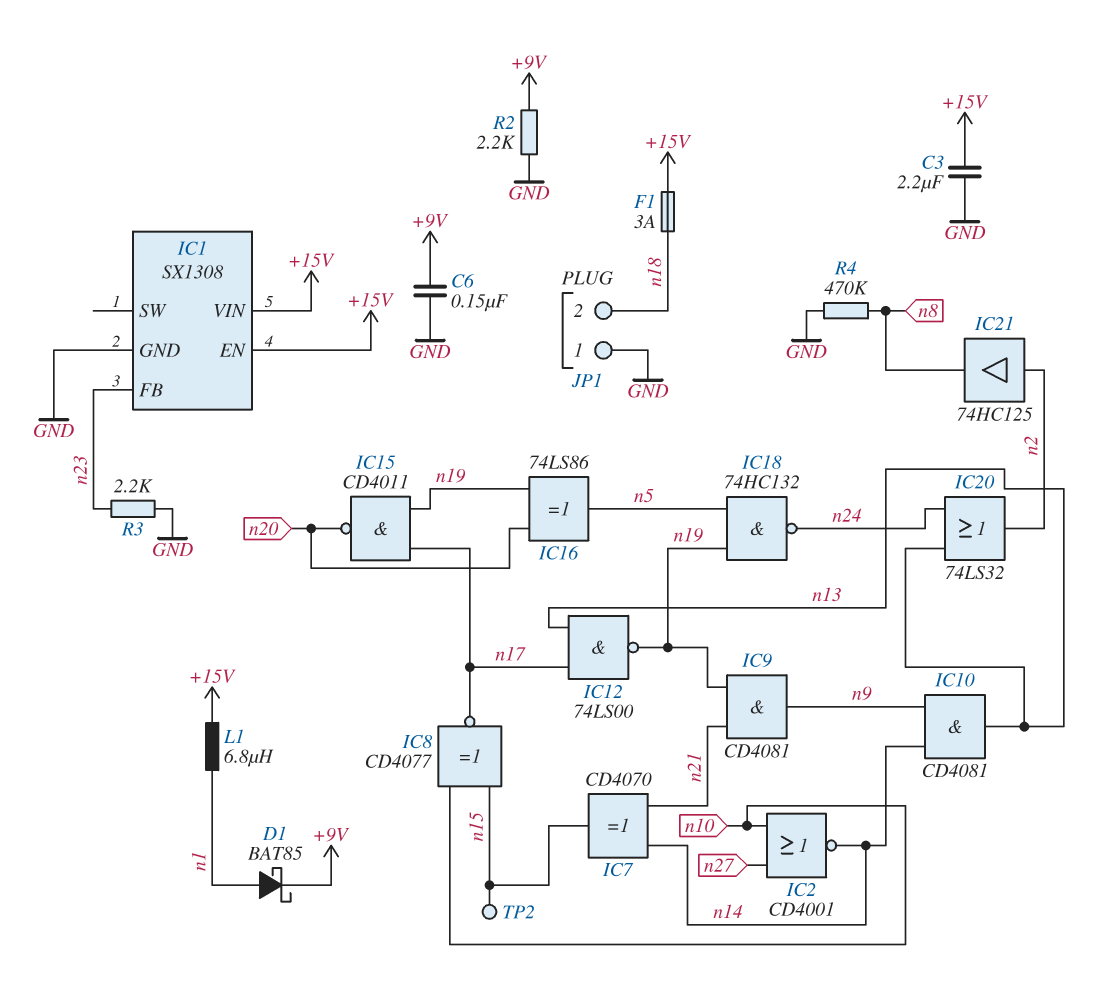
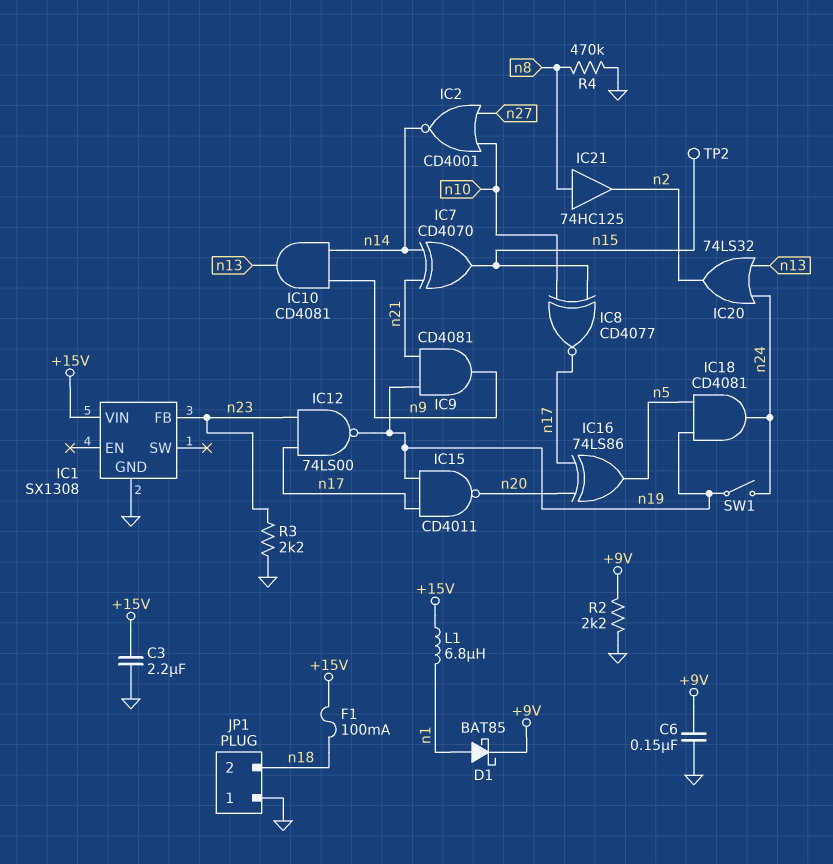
F1: 3A (+15V, n18) -> 100mA (+15V, n18)
IC1 pin EN: +15V -> none
IC12: NAND 74LS00 (in n13, in n17, out n19) -> NAND 74LS00 (in n17, in n23, out n19)
IC16: XOR 74LS86 (in n19, in n20, out n5) -> XOR 74LS86 (in n17, in n20, out n5)
IC18: NAND 74HC132 (in n5, in n19, out n24) -> AND CD4081 (in n5, in n19, out n24)
IC21: buffer 74HC125 (in n2, out n8) -> buffer 74HC125 (in n8, out n2)
SW1: none -> switch (n19, n24)

